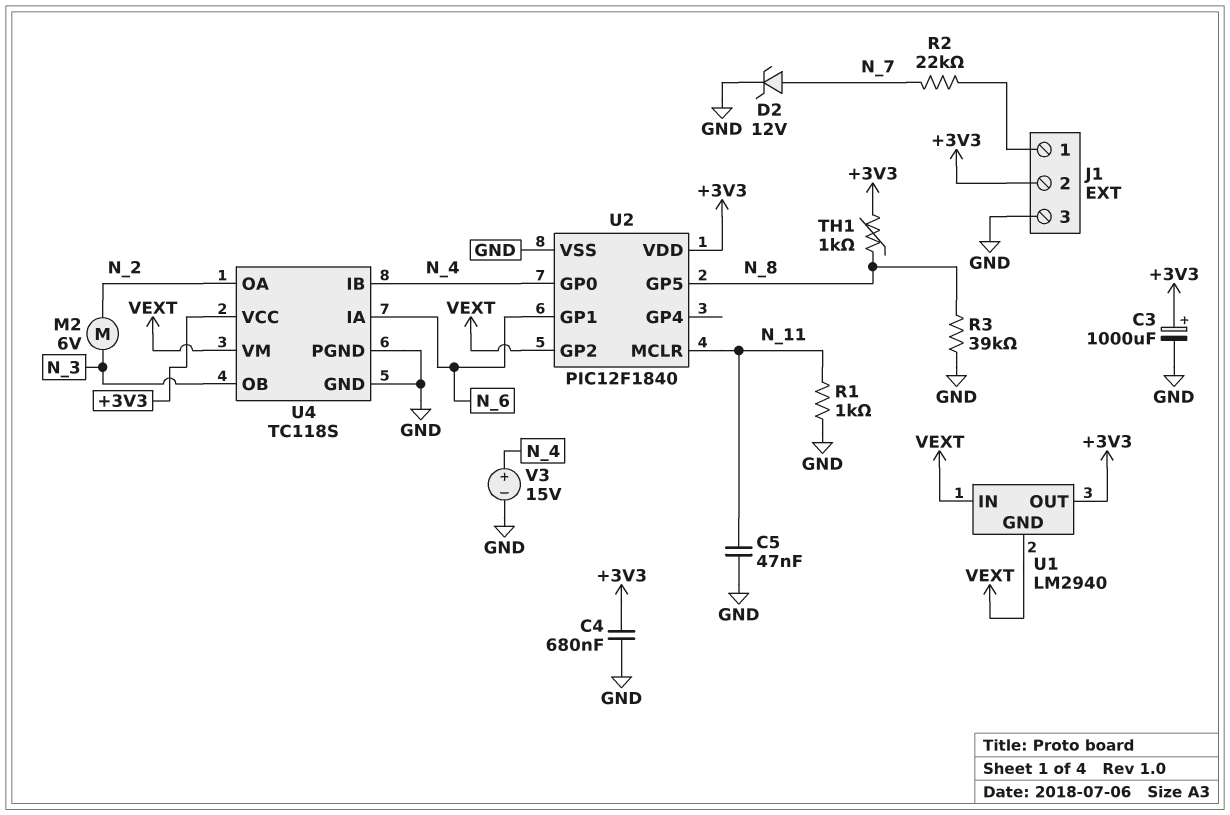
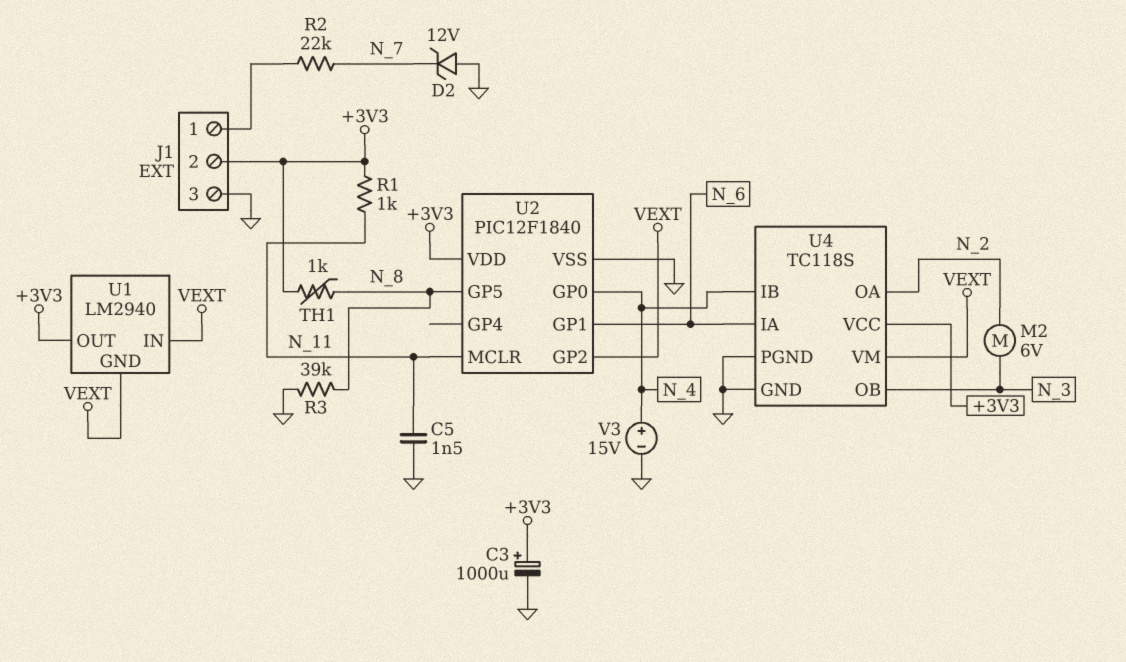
C4: 680nF (+3V3, GND) -> none
C5: 47nF (GND, N_11) -> 1.5nF (GND, N_11)
D2: zener 12V (A N_7, K GND) -> zener 12V (A GND, K N_7)
R1: 1k (GND, N_11) -> 1k (+3V3, N_11)

